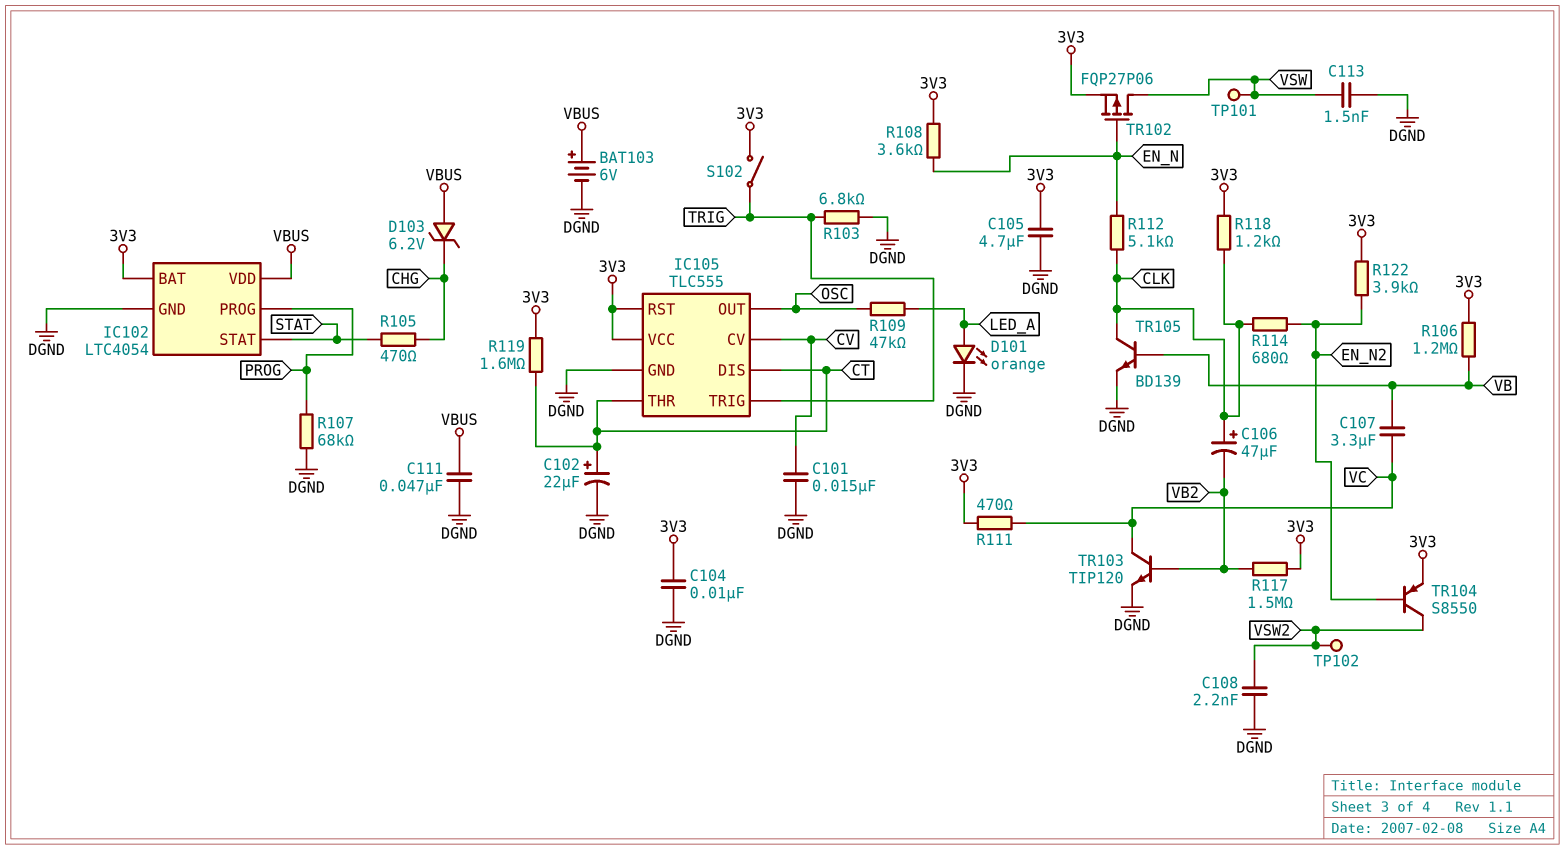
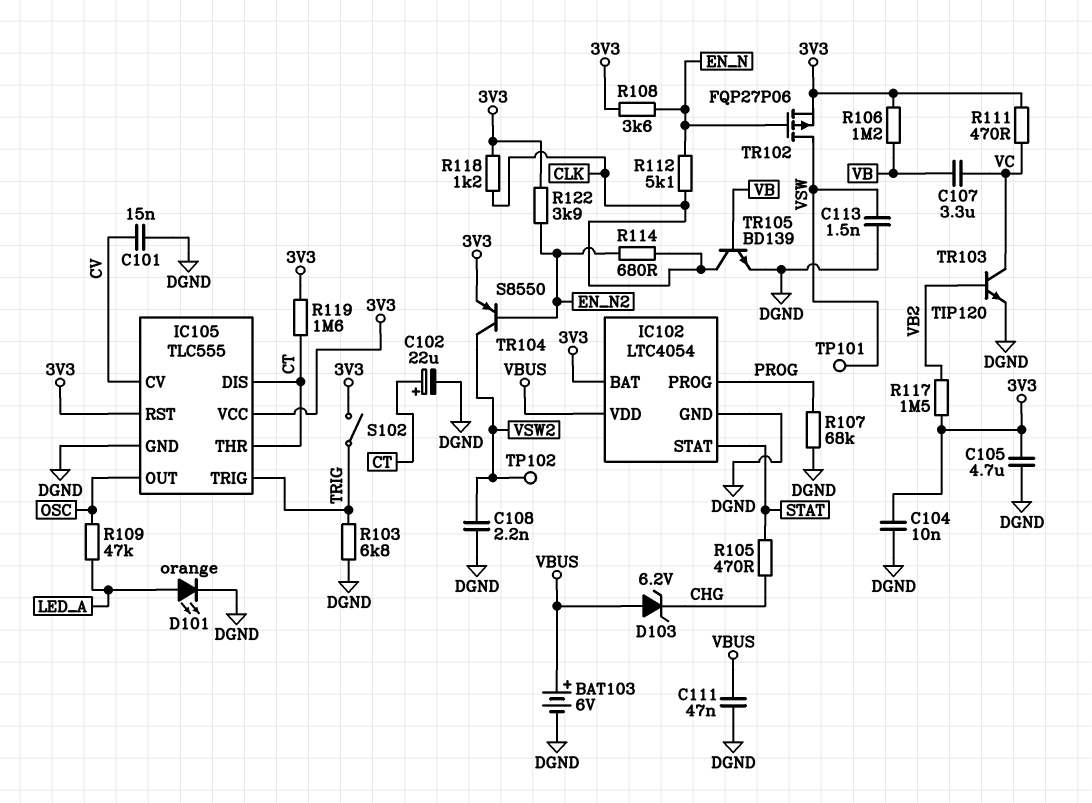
C106: 47uF (plus CLK, minus VB2) -> none

